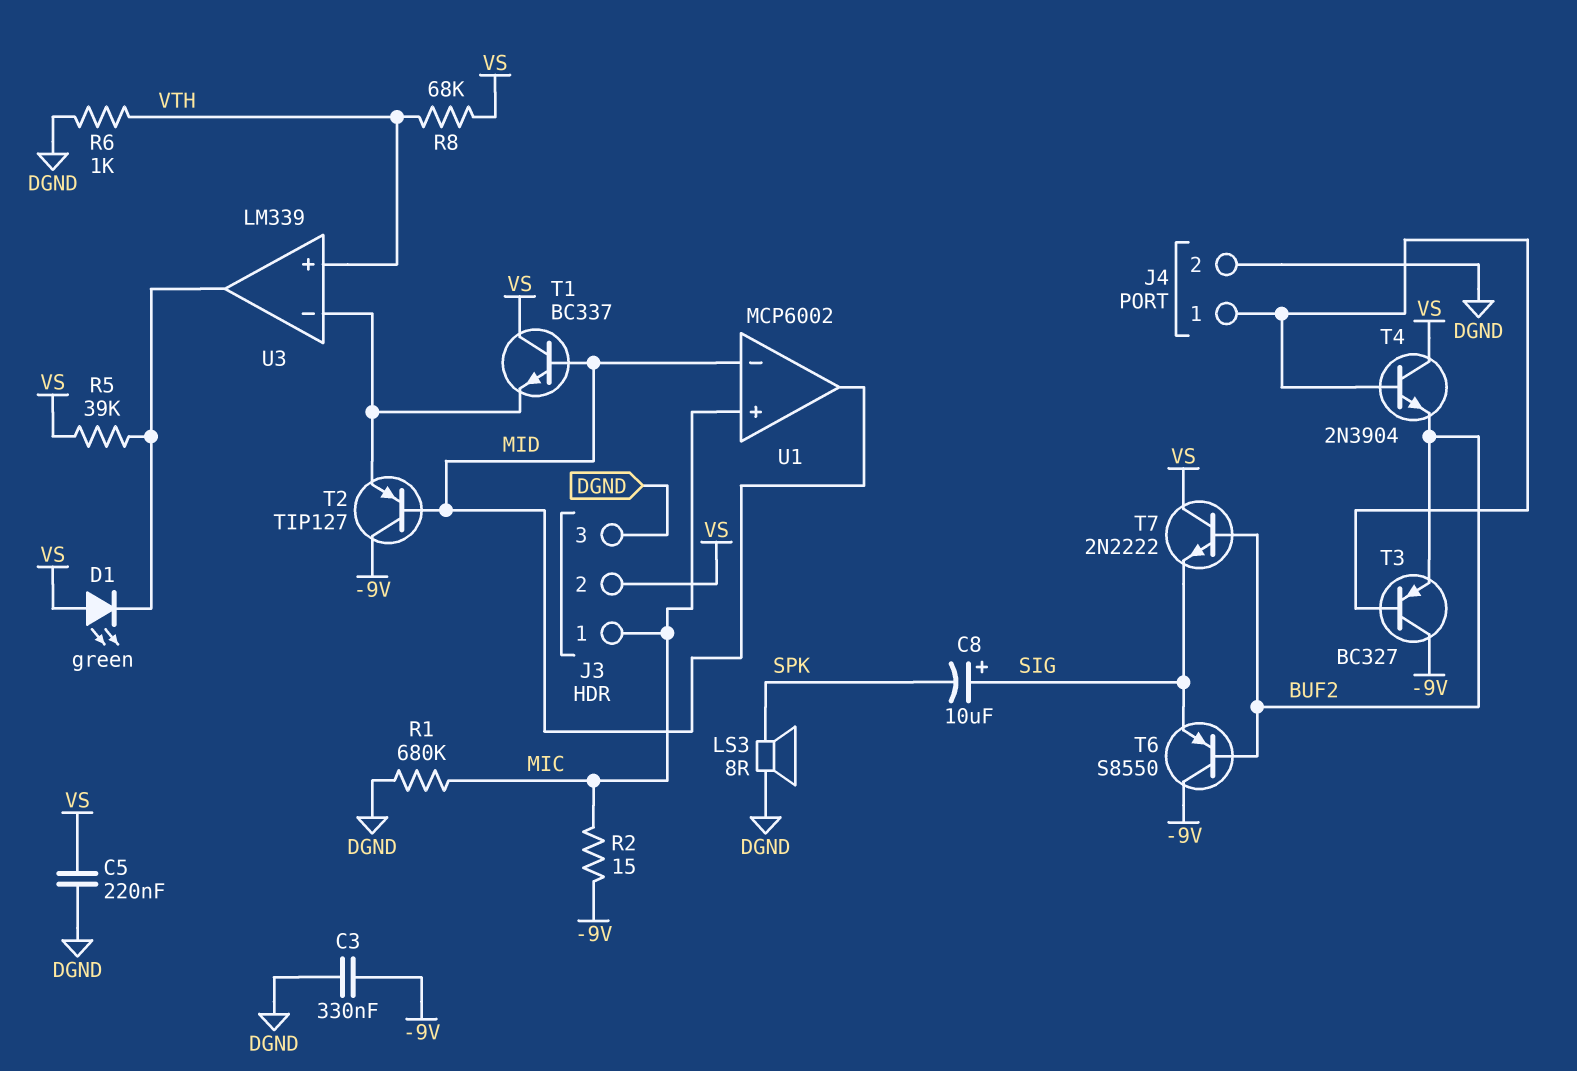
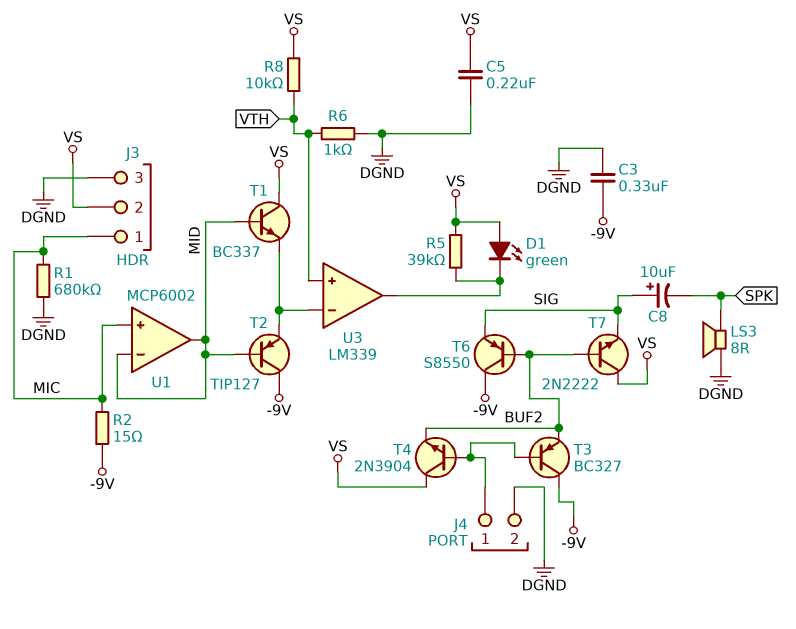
R8: 68k (VS, VTH) -> 10k (VS, VTH)

